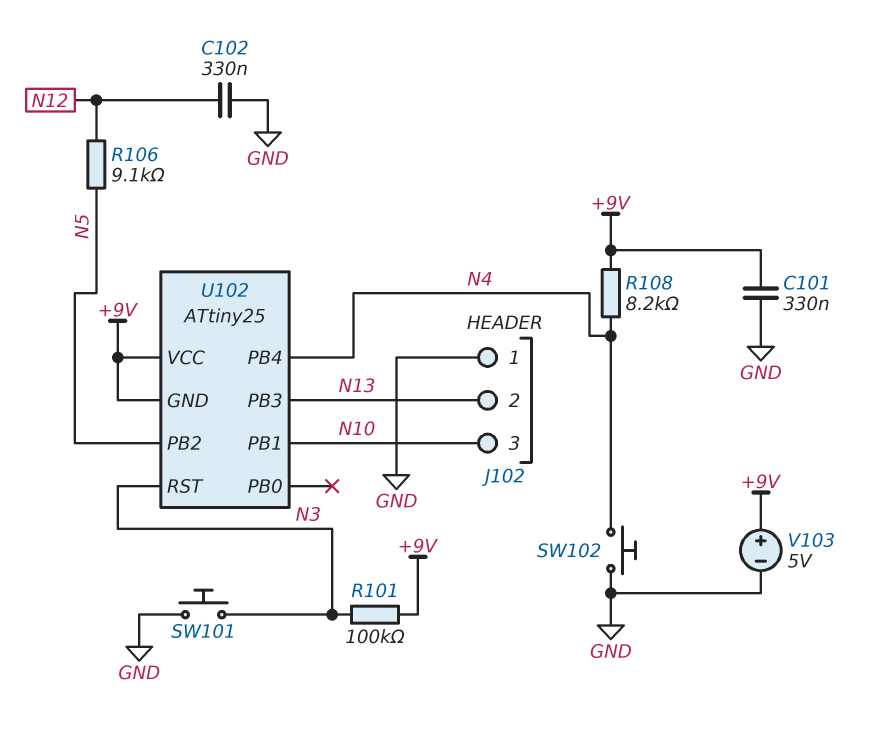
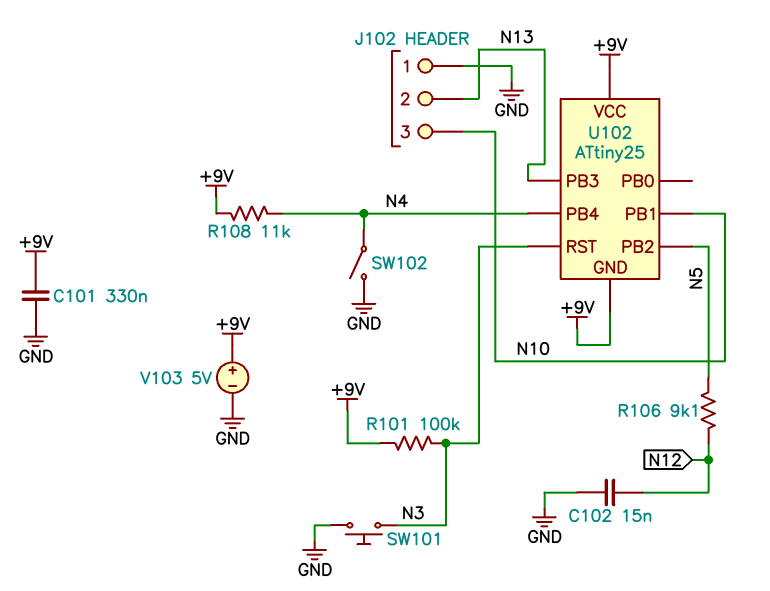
C102: 330nF (GND, N12) -> 15nF (GND, N12)
R108: 8.2k (+9V, N4) -> 11k (+9V, N4)
SW102: button (GND, N4) -> switch (GND, N4)

